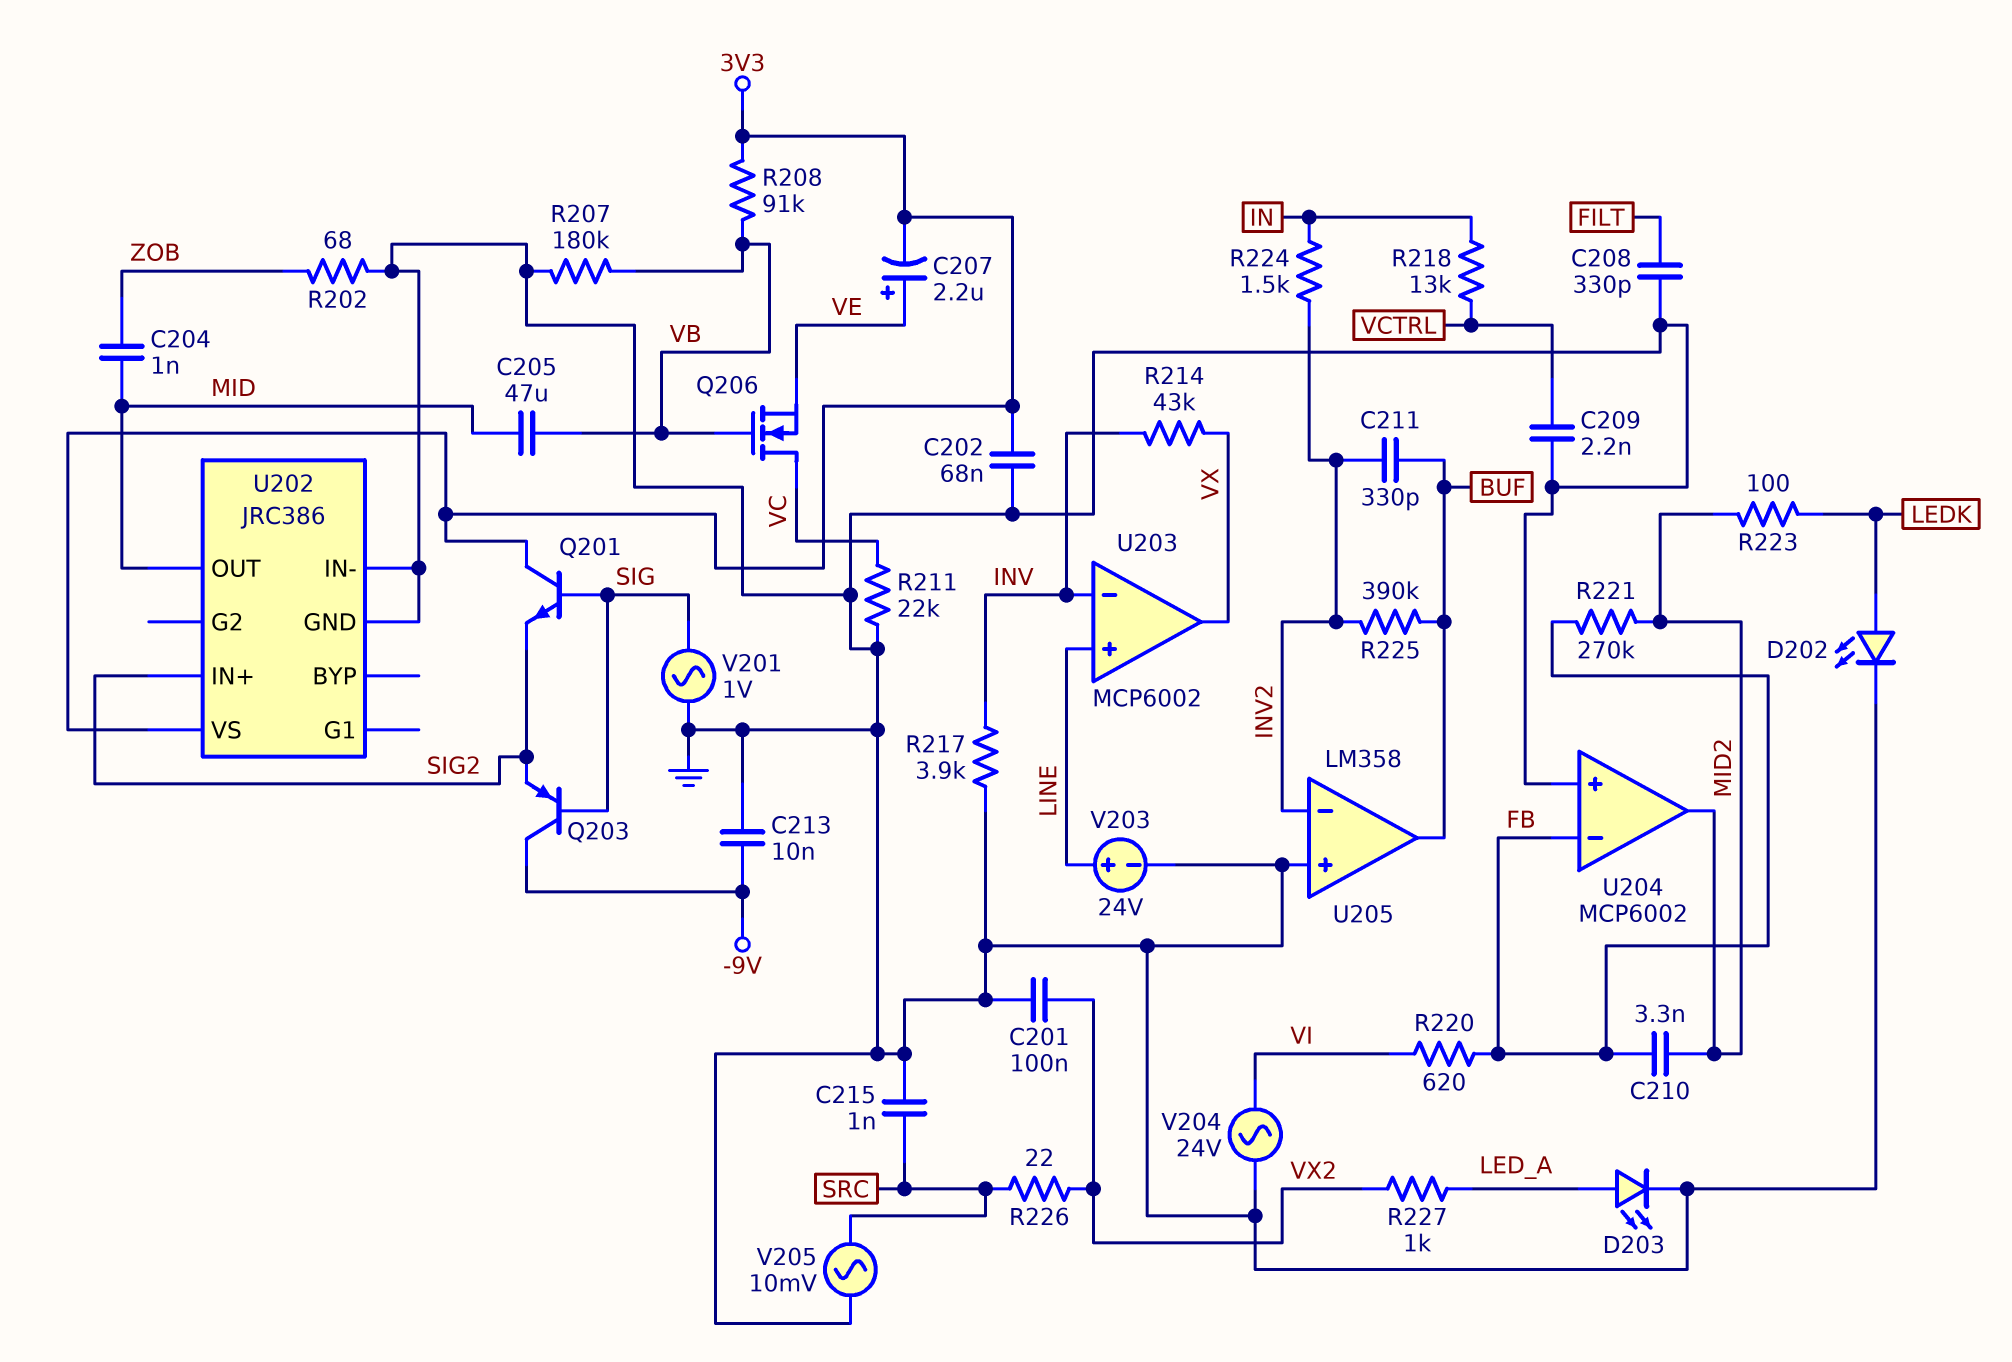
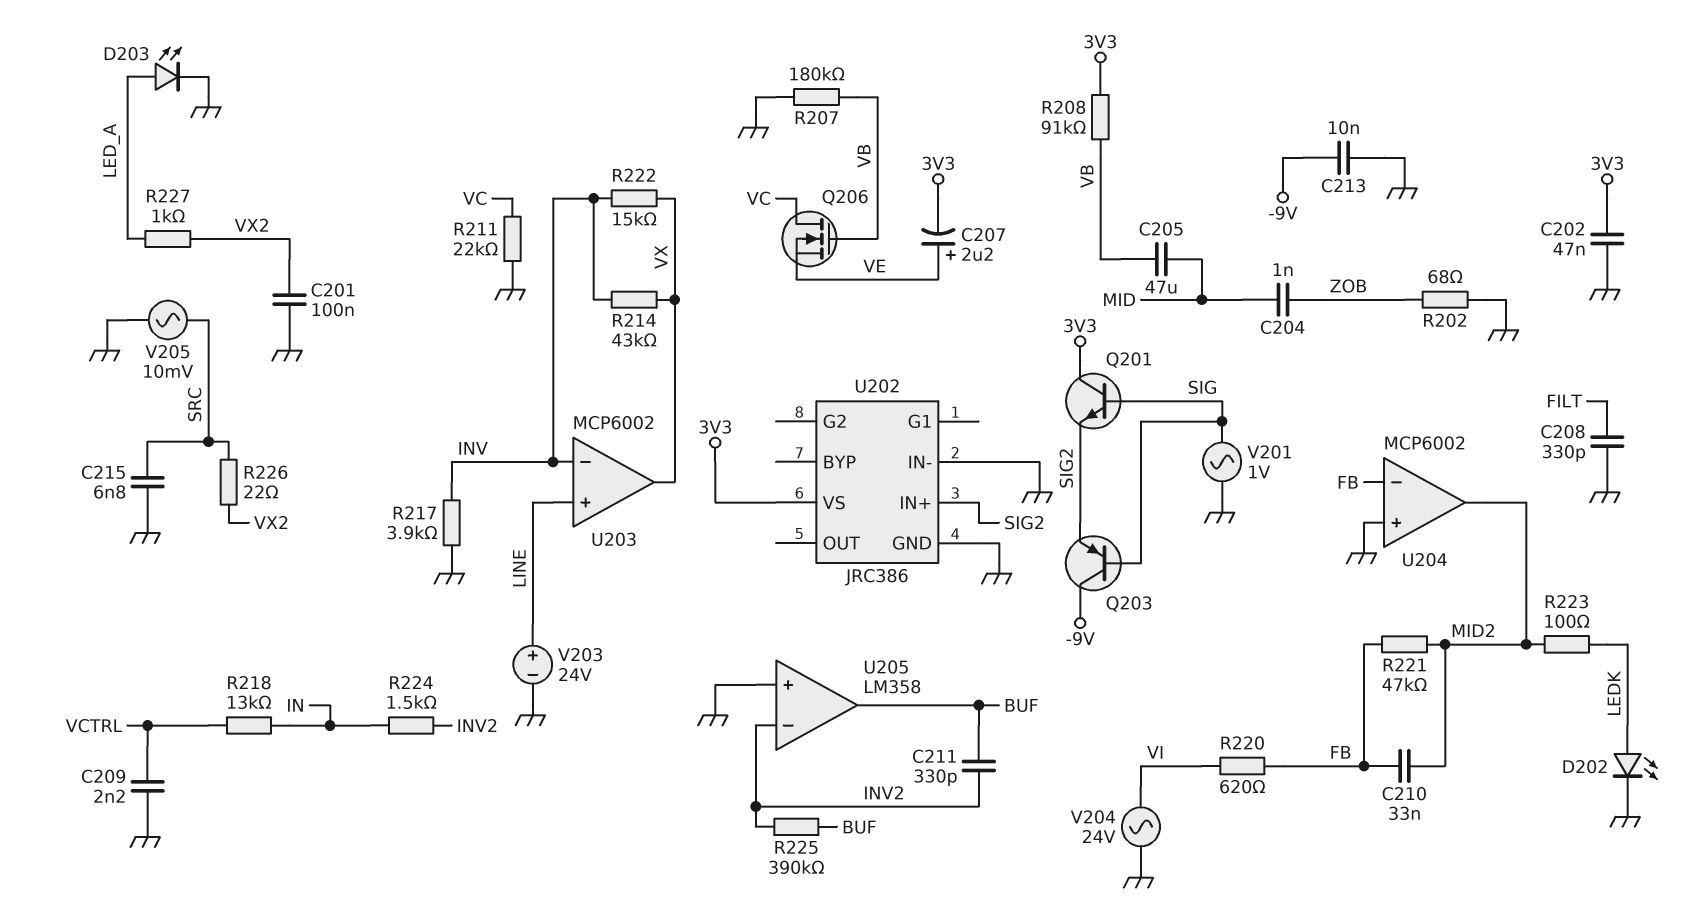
C202: 68nF (3V3, GND) -> 47nF (3V3, GND)
C210: 3.3nF (FB, MID2) -> 33nF (FB, MID2)
C215: 1nF (GND, SRC) -> 6.8nF (GND, SRC)
R221: 270k (FB, MID2) -> 47k (FB, MID2)
R222: none -> 15k (INV, VX)
U202 pin OUT: MID -> none

